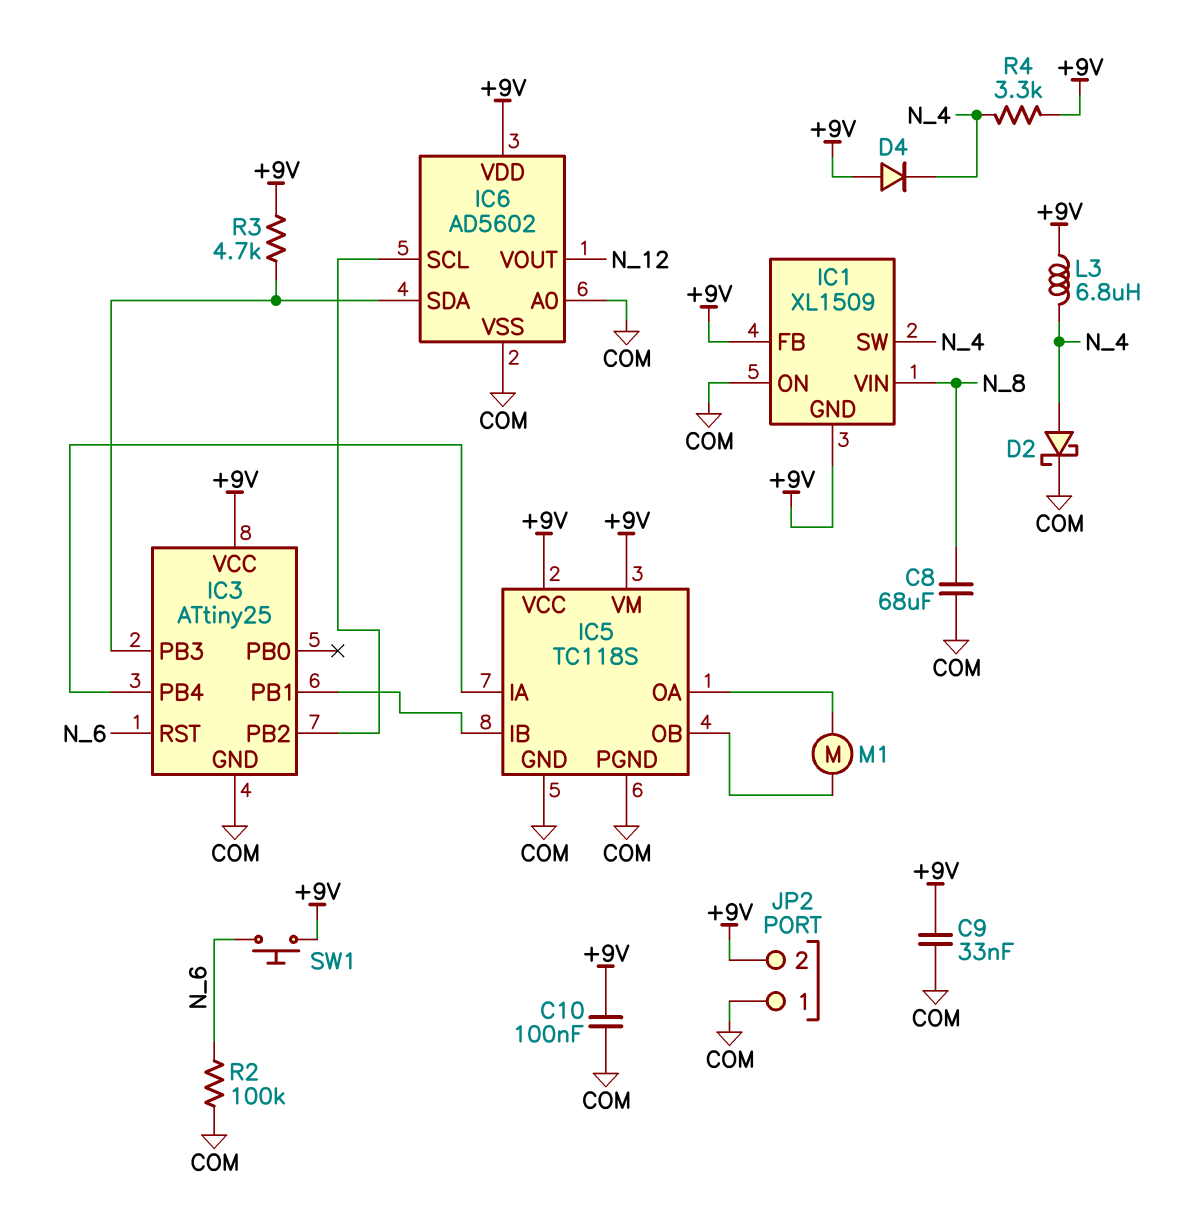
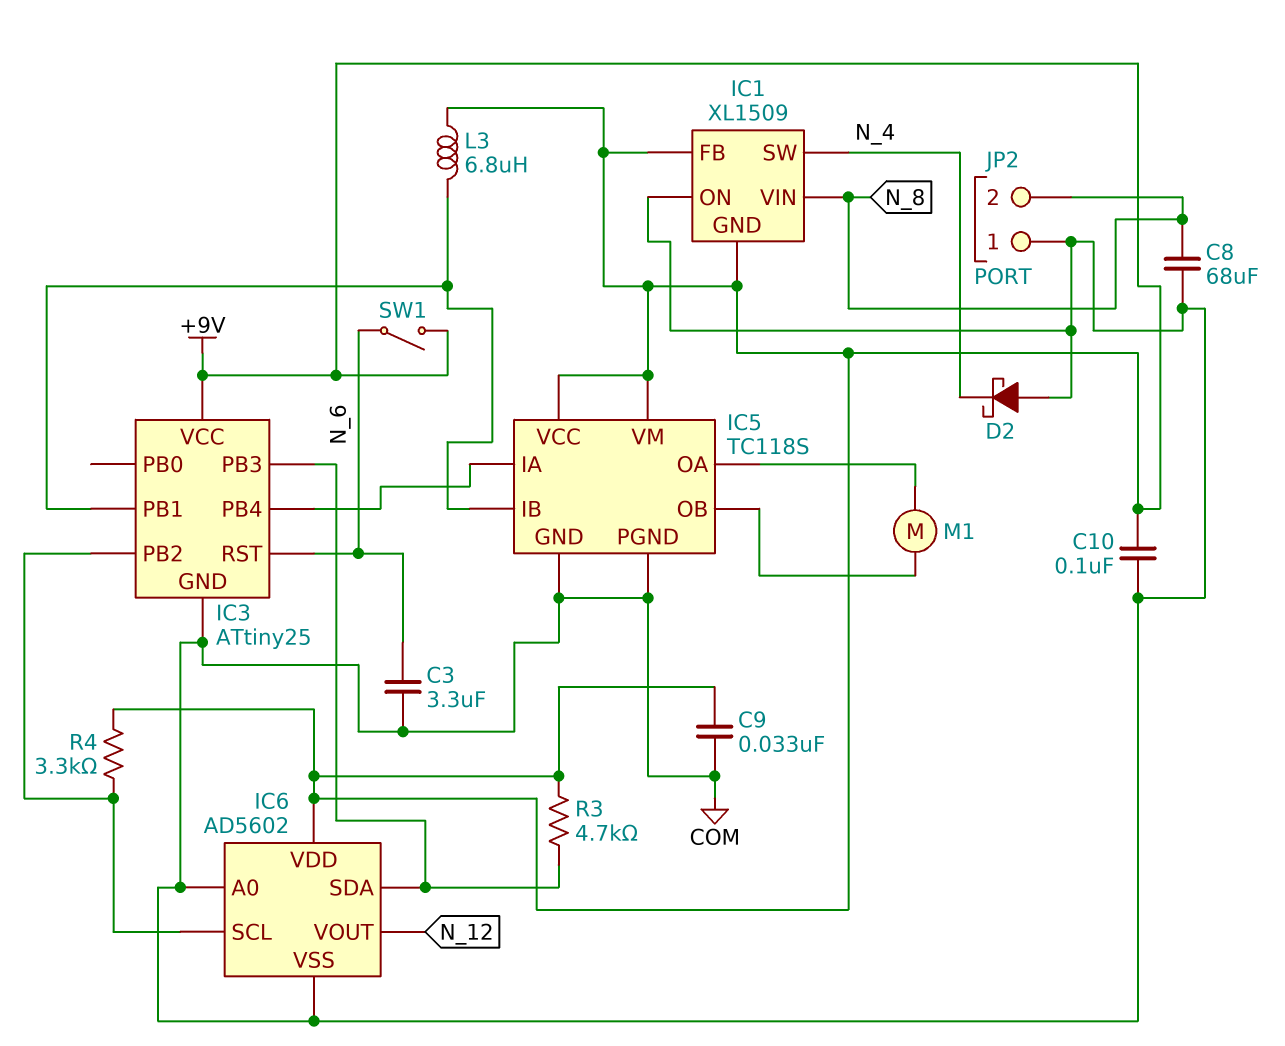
C3: none -> 3.3uF (COM, N_6)
D2: schottky (A N_4, K COM) -> schottky (A COM, K N_4)
D4: diode (A +9V, K N_4) -> none
JP2 pin 2: +9V -> N_8
L3: 6.8uH (+9V, N_4) -> 6.8uH (+9V, IC3/PB1)
R2: 100k (COM, N_6) -> none
R4: 3.3k (+9V, N_4) -> 3.3k (+9V, IC3/PB2)
SW1: button (+9V, N_6) -> switch (+9V, N_6)

